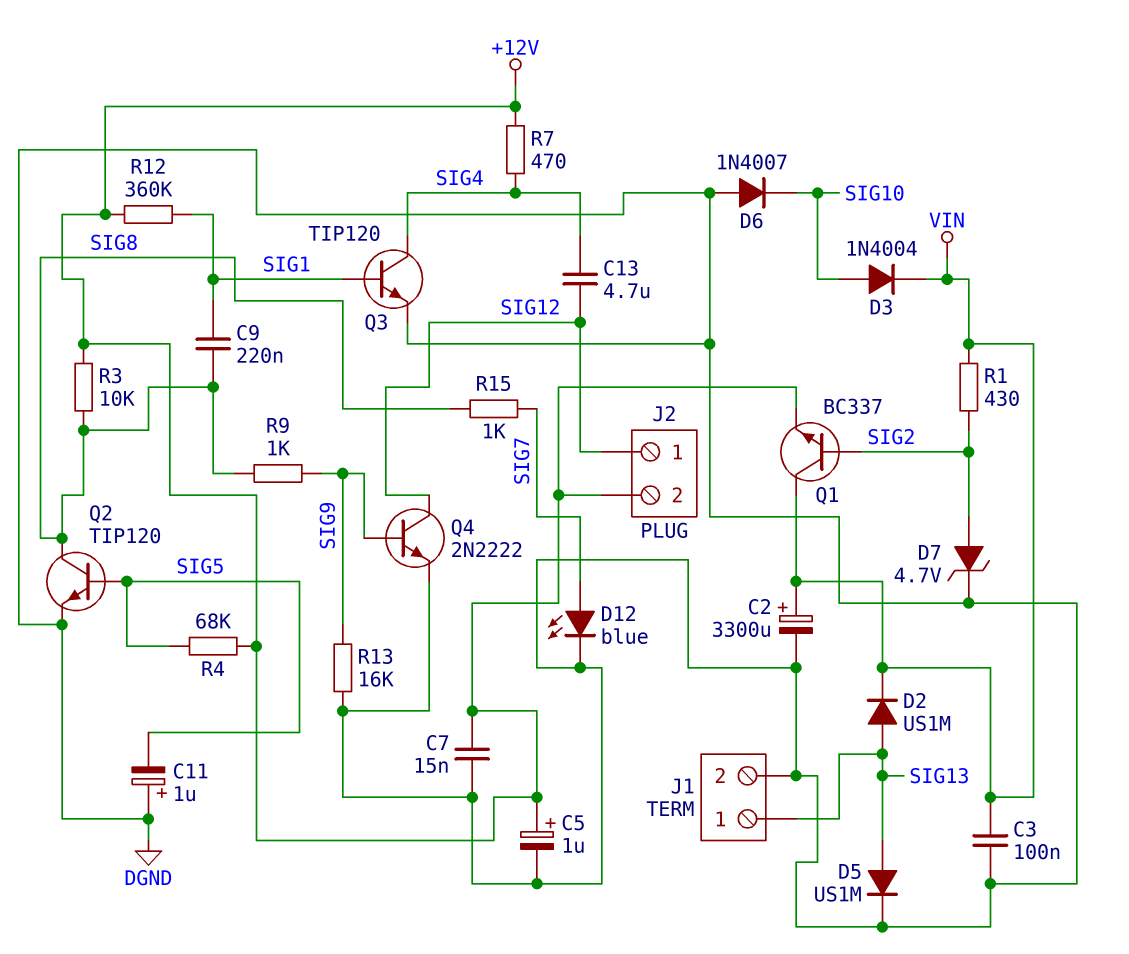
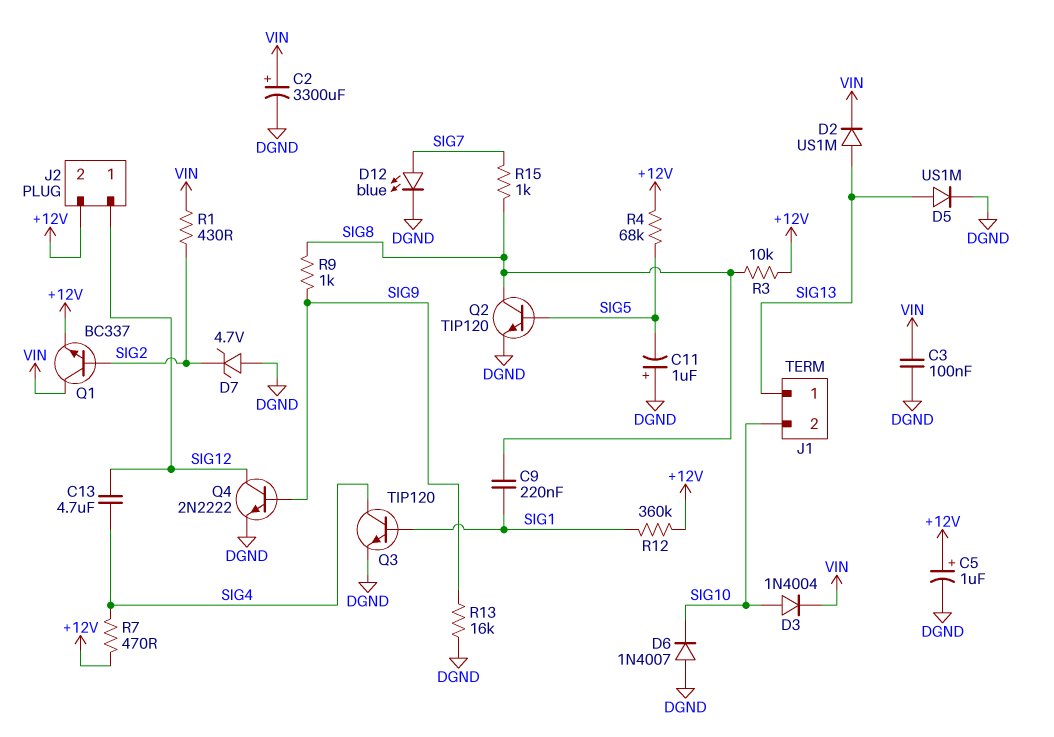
C7: 15nF (+12V, DGND) -> none
D7: zener 4.7V (A SIG2, K DGND) -> zener 4.7V (A DGND, K SIG2)
J1 pin 2: DGND -> SIG10

